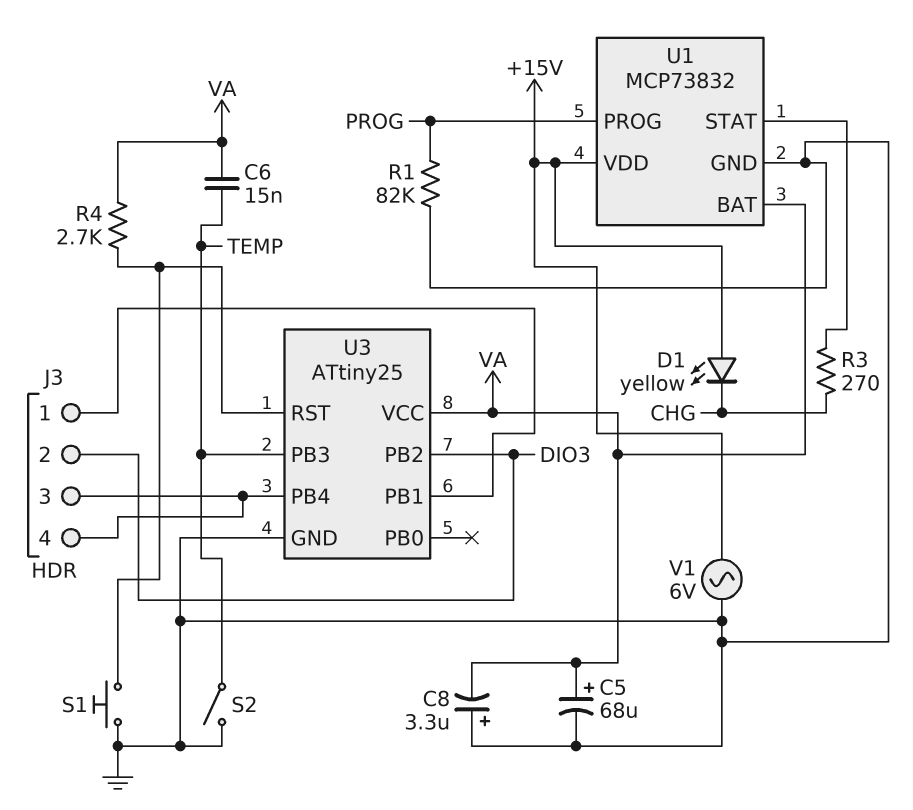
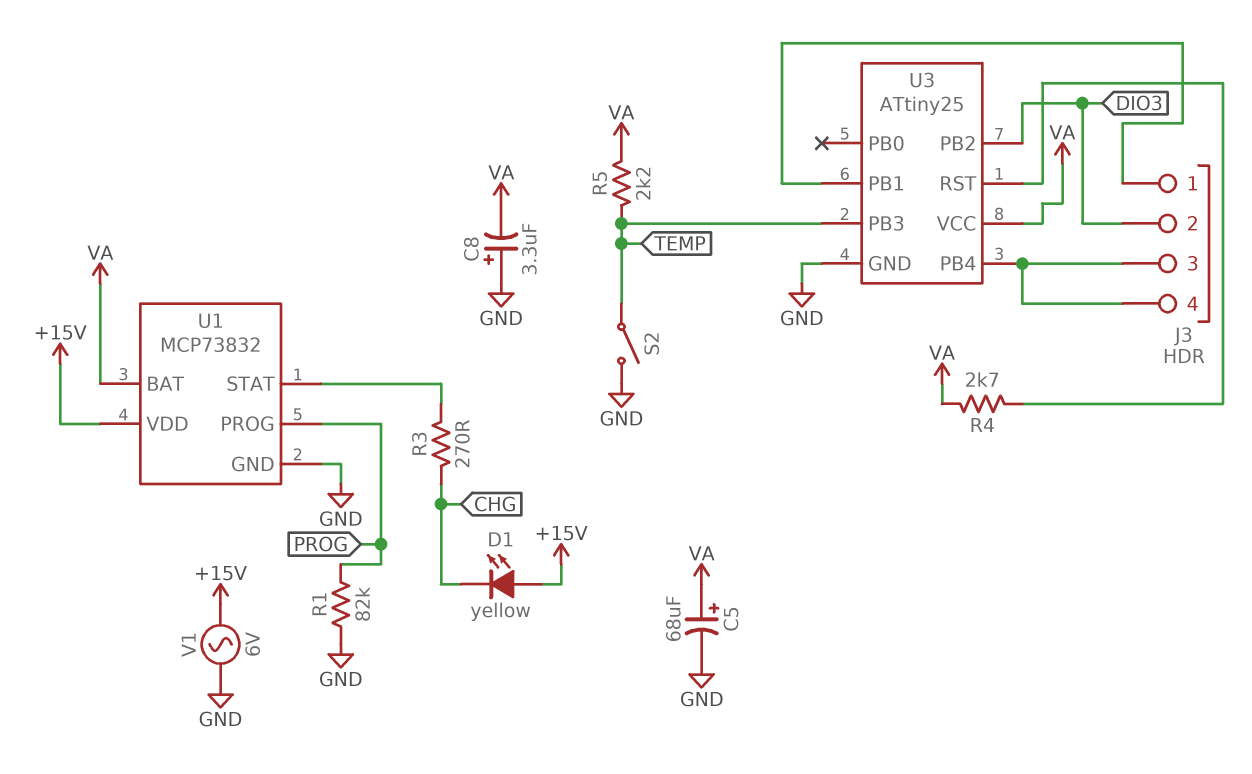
C6: 15nF (TEMP, VA) -> none
R5: none -> 2.2k (TEMP, VA)
S1: button (GND, U3/RST) -> none

